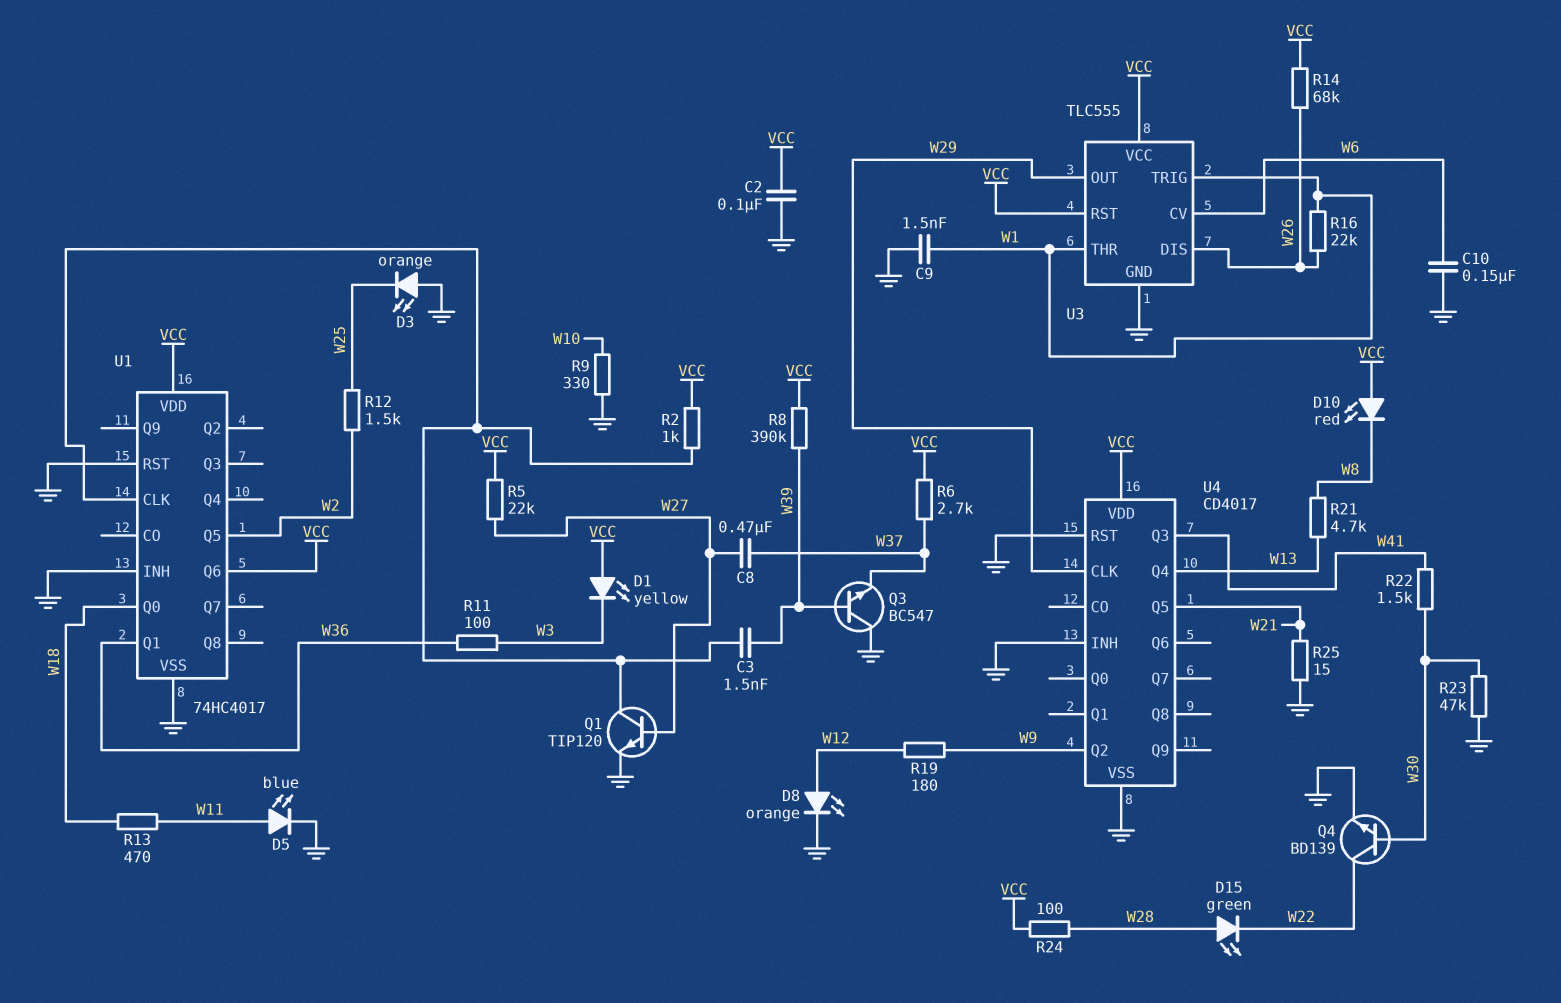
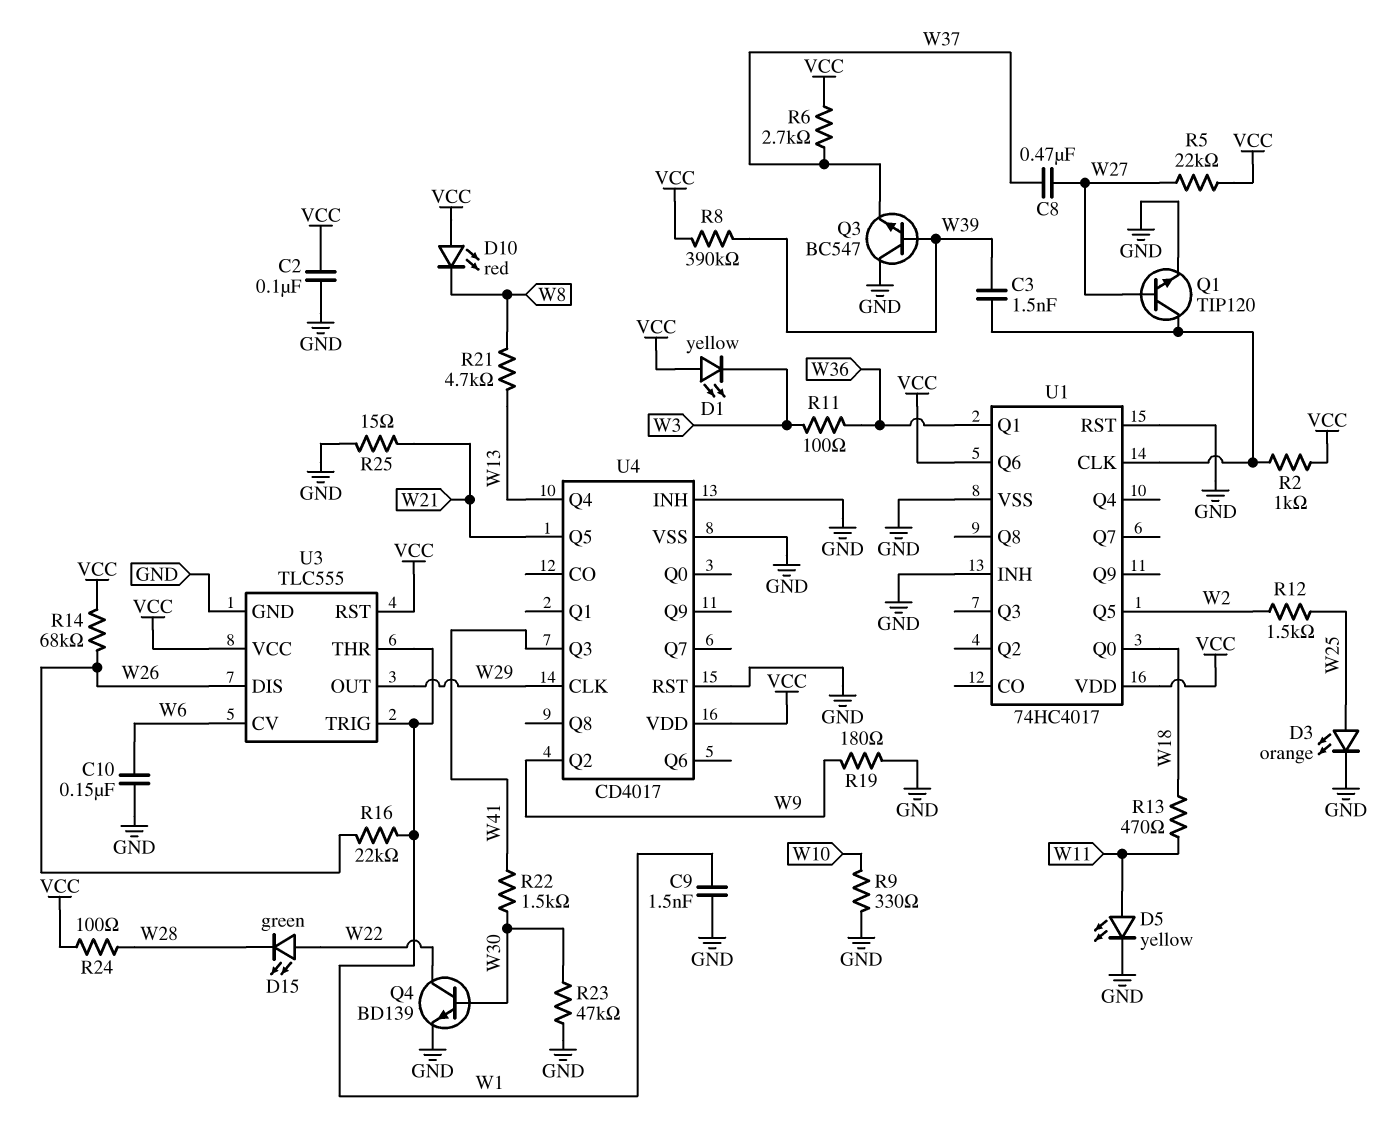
D3: LED orange (A GND, K W25) -> LED orange (A W25, K GND)
D5: LED blue (A W11, K GND) -> LED yellow (A W11, K GND)
D8: LED orange (A W12, K GND) -> none
D15: LED green (A W28, K W22) -> LED green (A W22, K W28)
R19: 180 (W9, W12) -> 180 (GND, W9)

